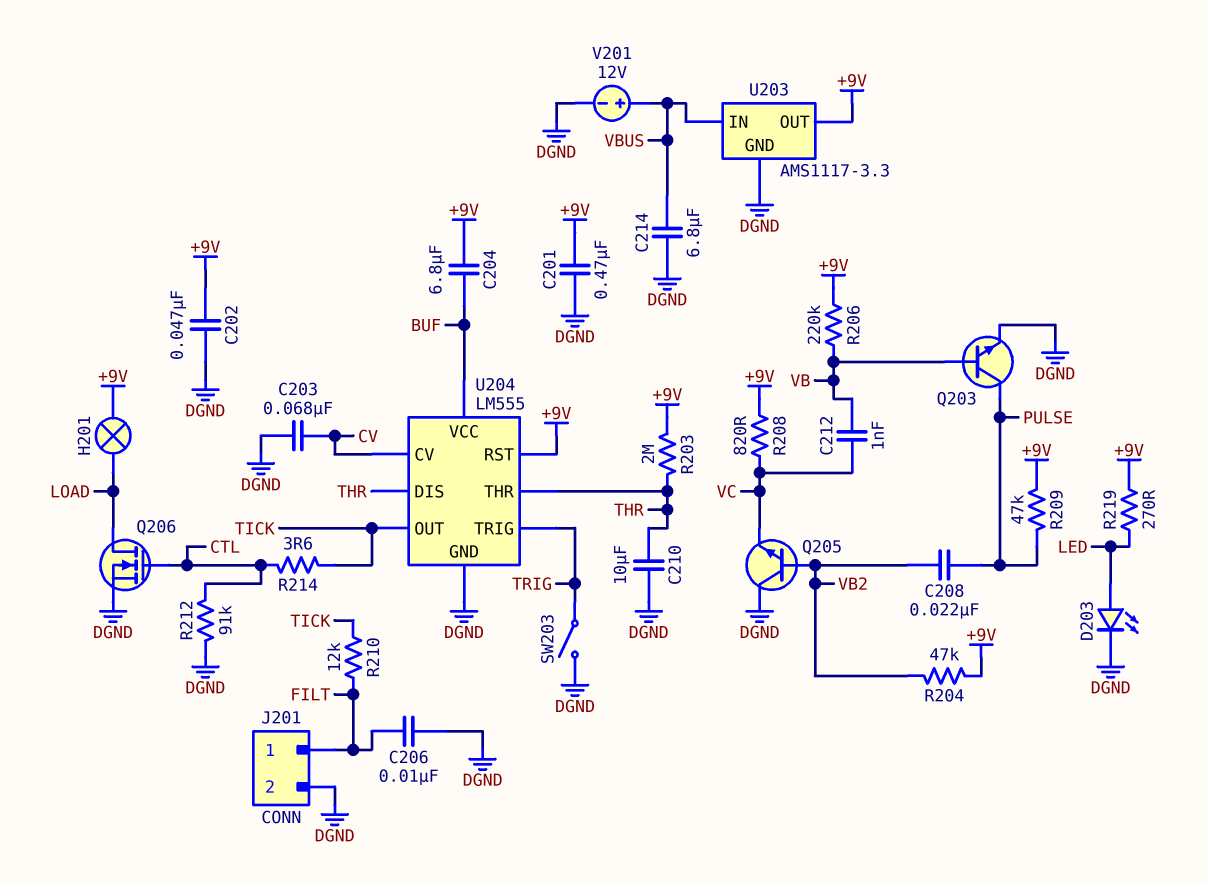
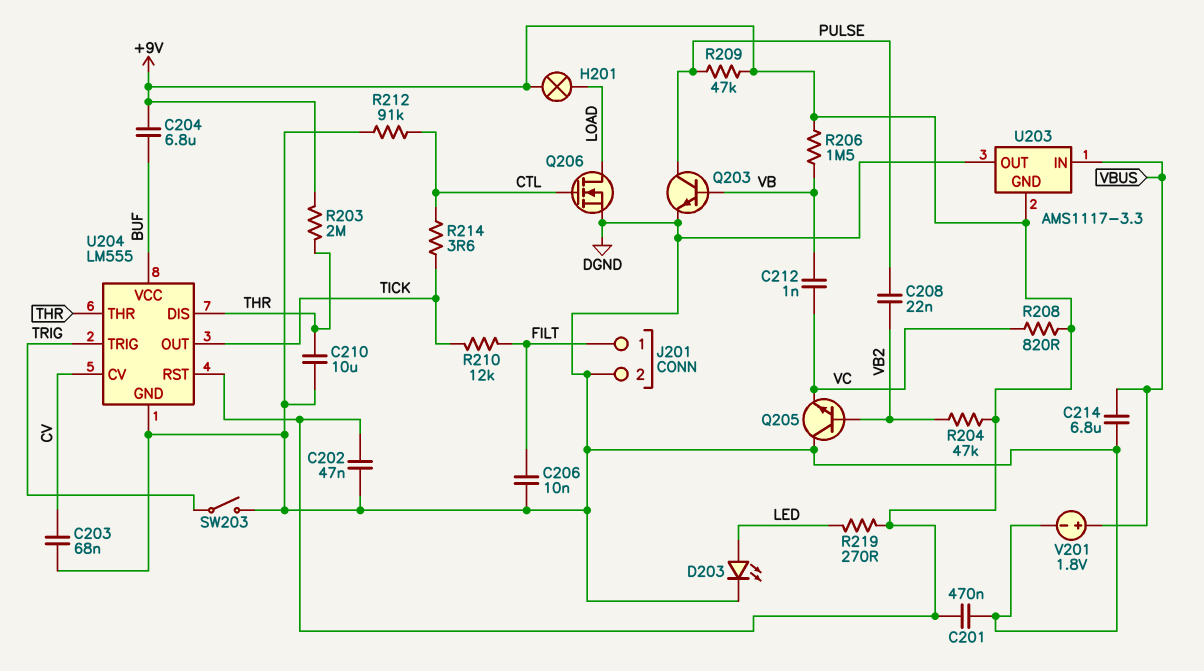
R206: 220k (+9V, VB) -> 1.5M (+9V, VB)
U203 pin GND: DGND -> +9V
U203 pin OUT: +9V -> DGND
V201: 12V (plus VBUS, minus DGND) -> 1.8V (plus VBUS, minus DGND)

